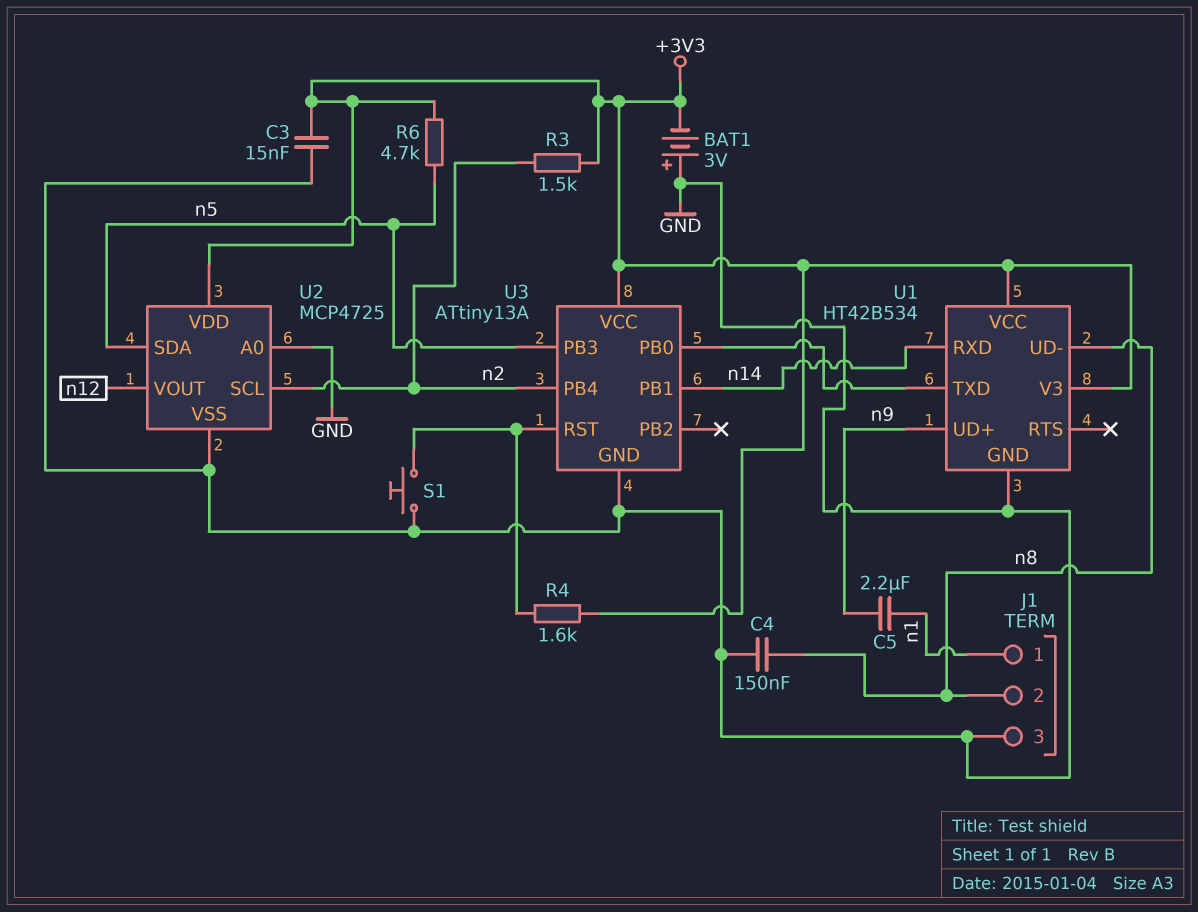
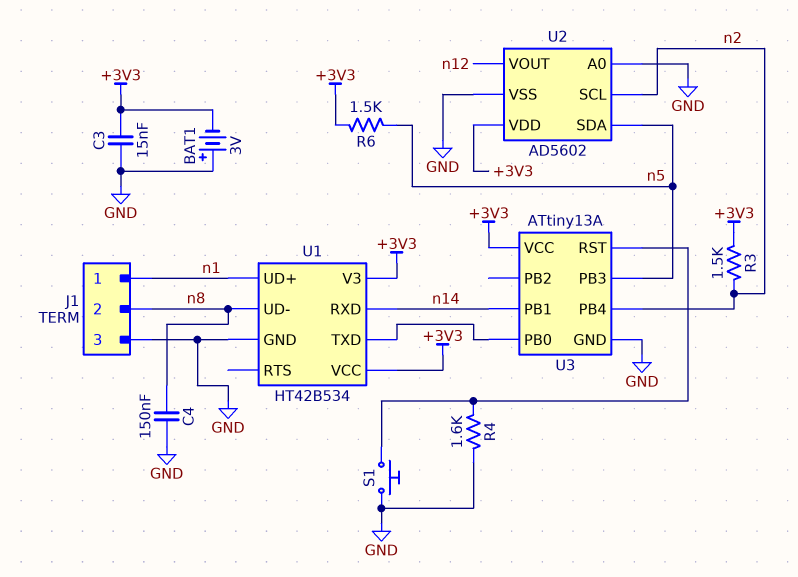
C5: 2.2uF (n1, n9) -> none
R4: 1.6k (+3V3, U3/RST) -> 1.6k (GND, U3/RST)
R6: 4.7k (+3V3, n5) -> 1.5k (+3V3, n5)
U1 pin UD+: n9 -> n1
U2: MCP4725 -> AD5602

